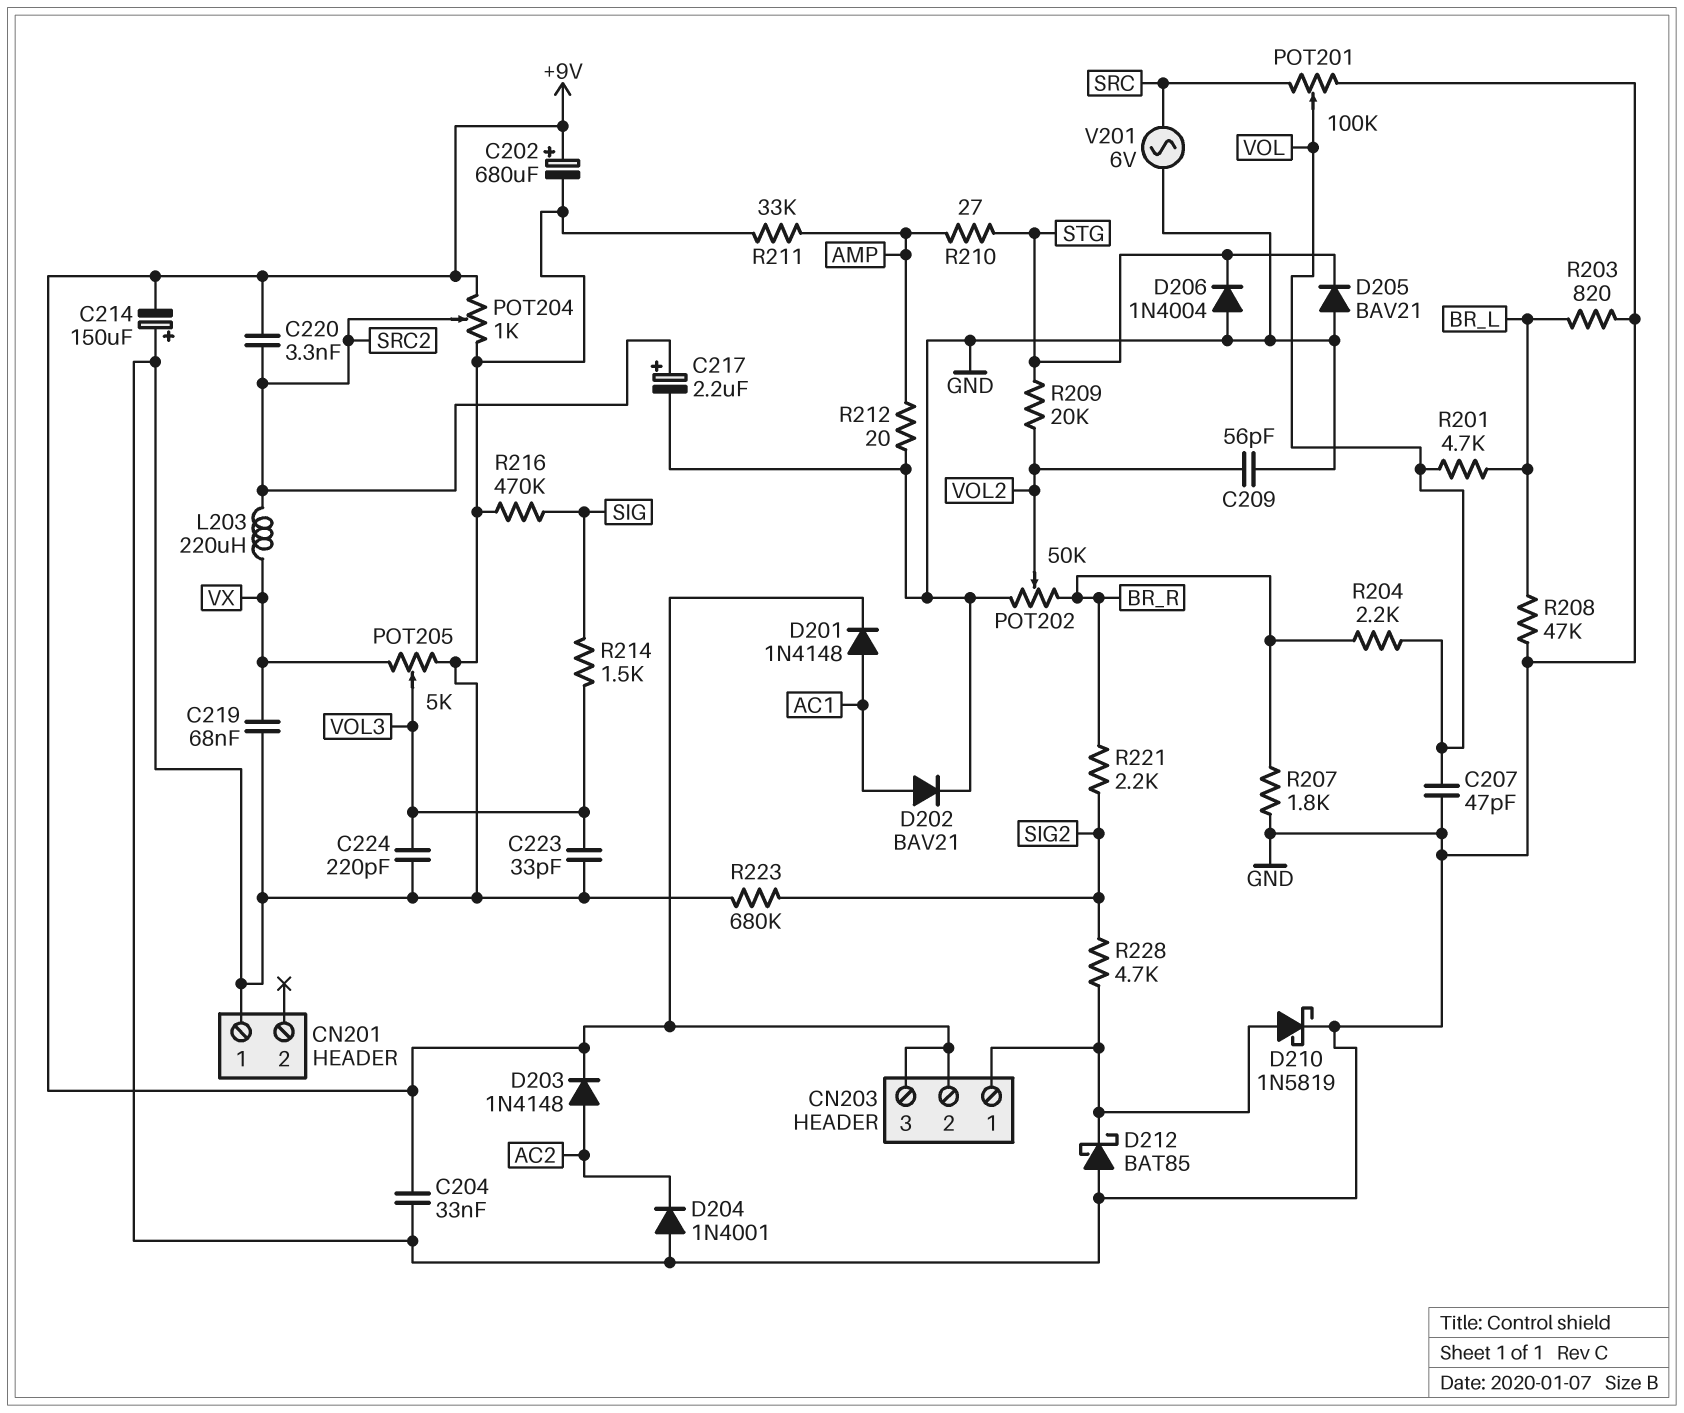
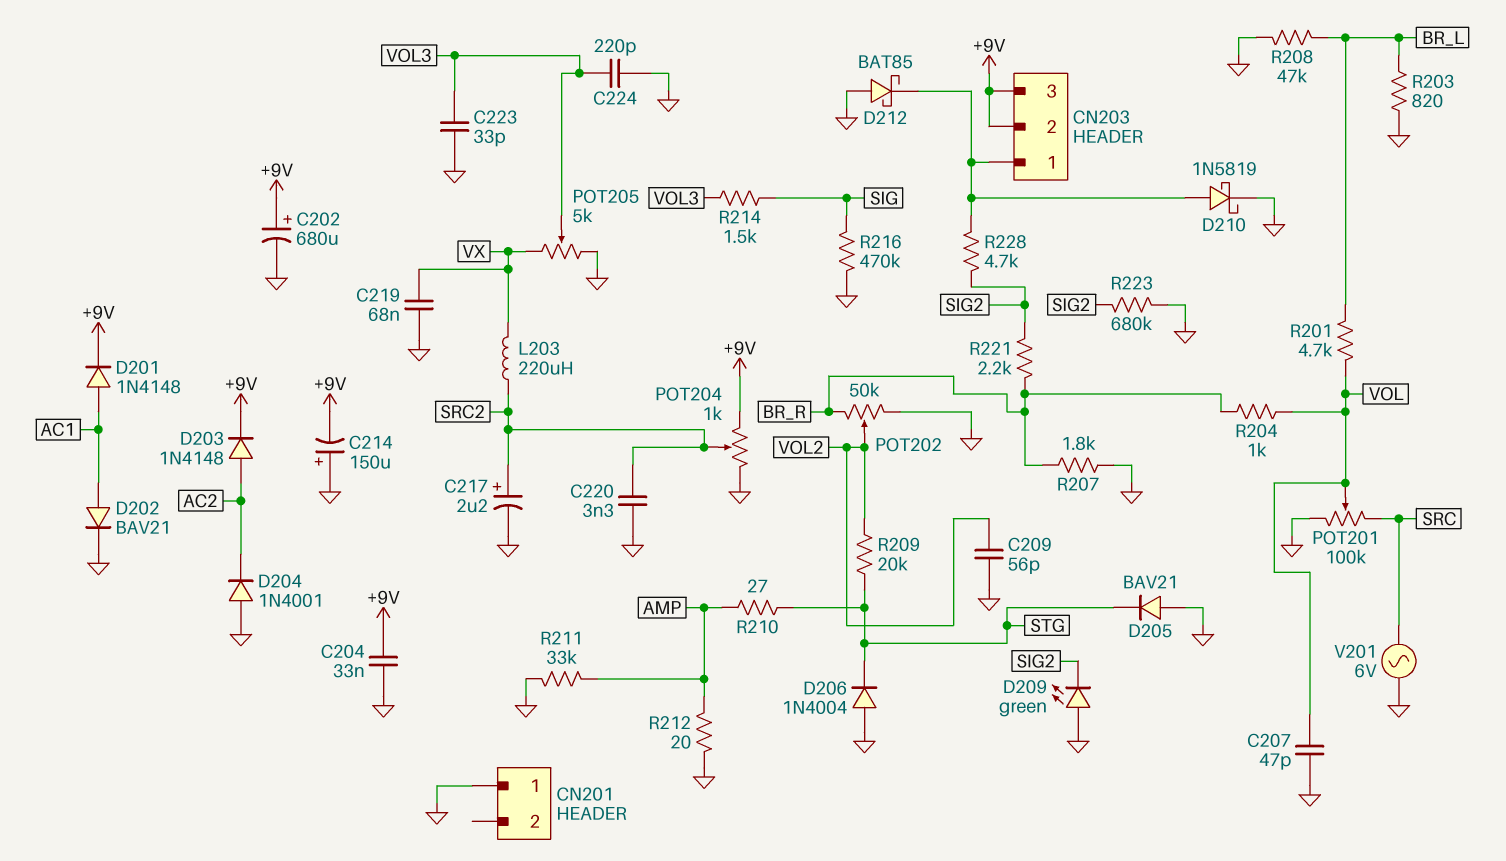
C220: 3.3nF (+9V, SRC2) -> 3.3nF (GND, SRC2)
D209: none -> LED green (A GND, K SIG2)
R204: 2.2k (BR_R, VOL) -> 1k (BR_R, VOL)

